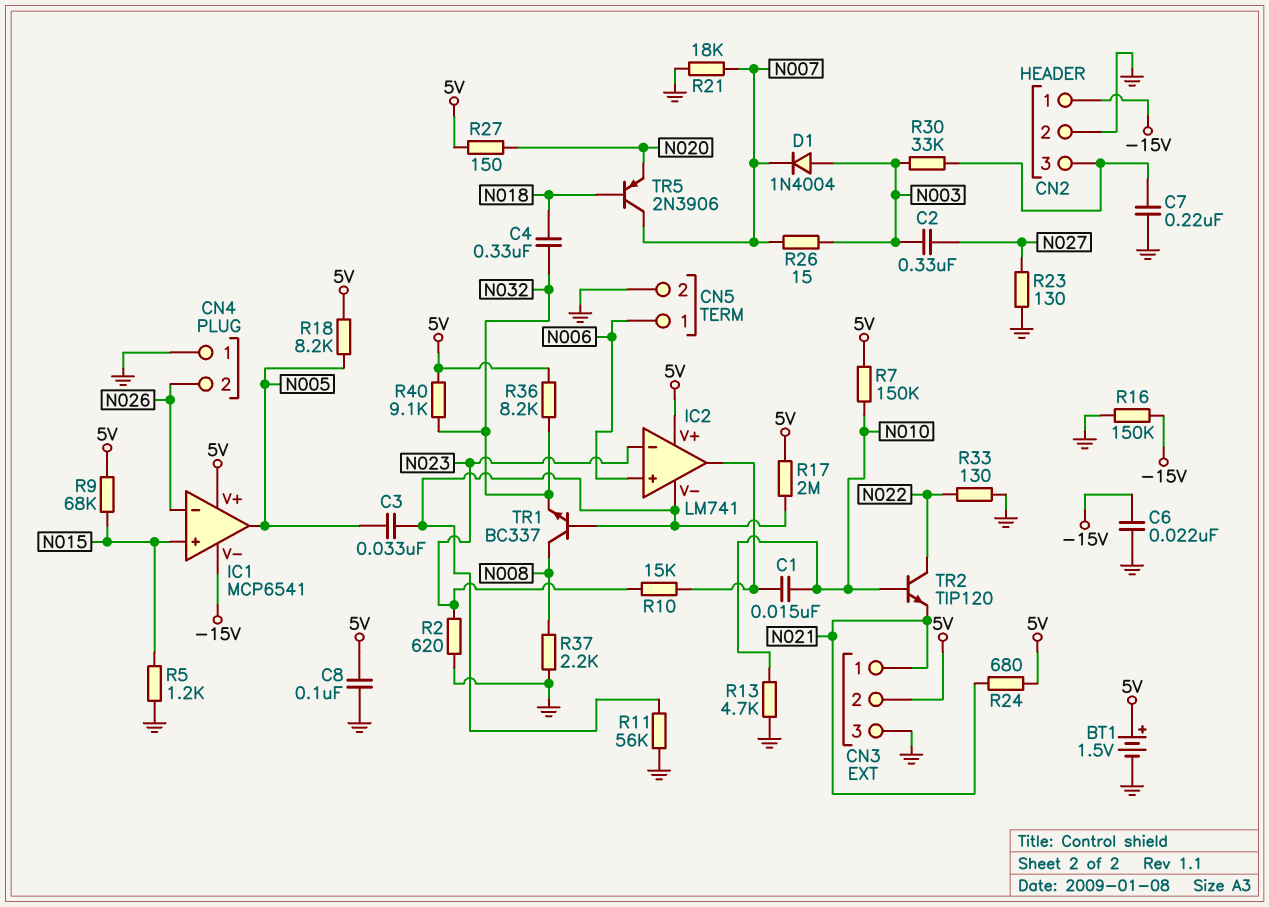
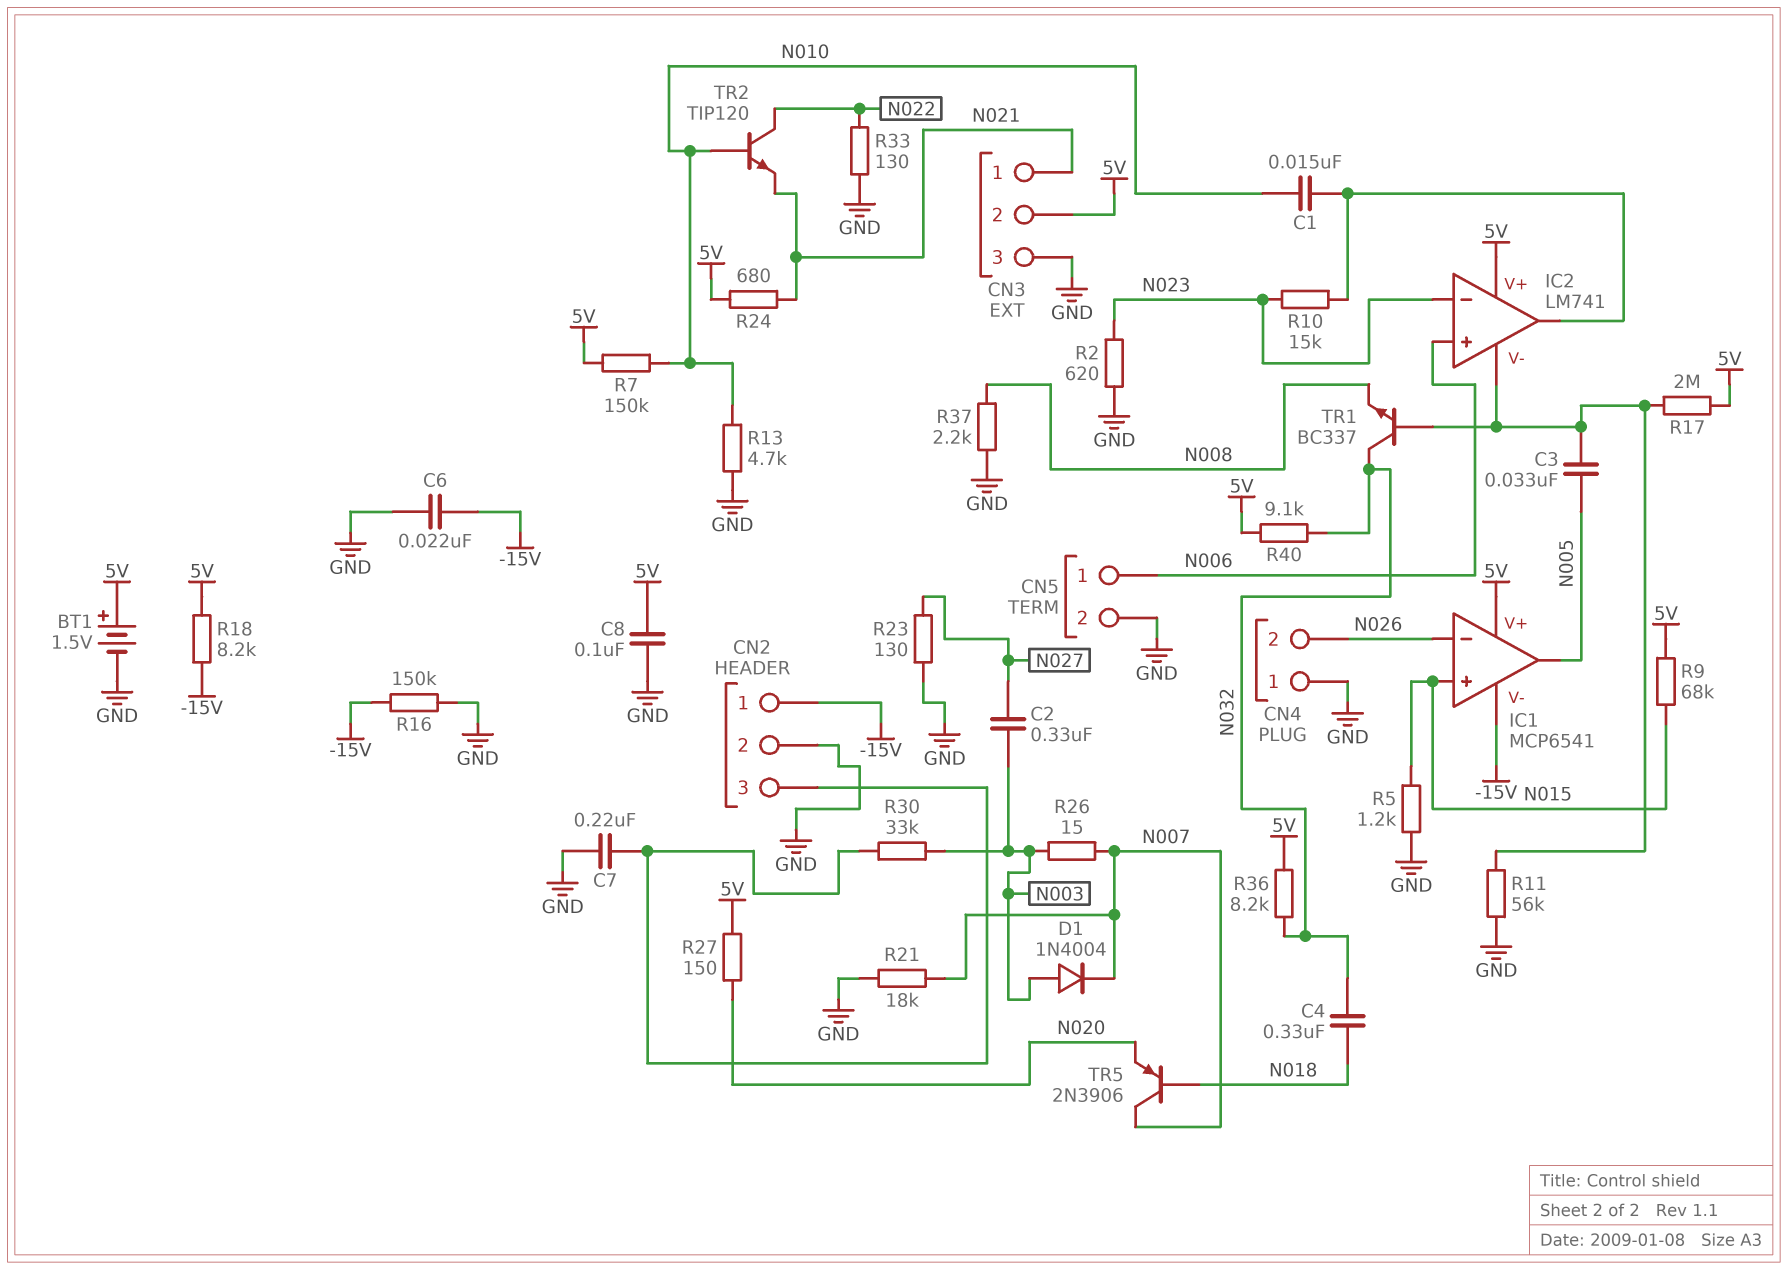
R18: 8.2k (5V, N005) -> 8.2k (-15V, 5V)
TR1: NPN BC337 (B IC2/V-, C N008, E N032) -> NPN BC337 (B IC2/V-, C N032, E N008)

